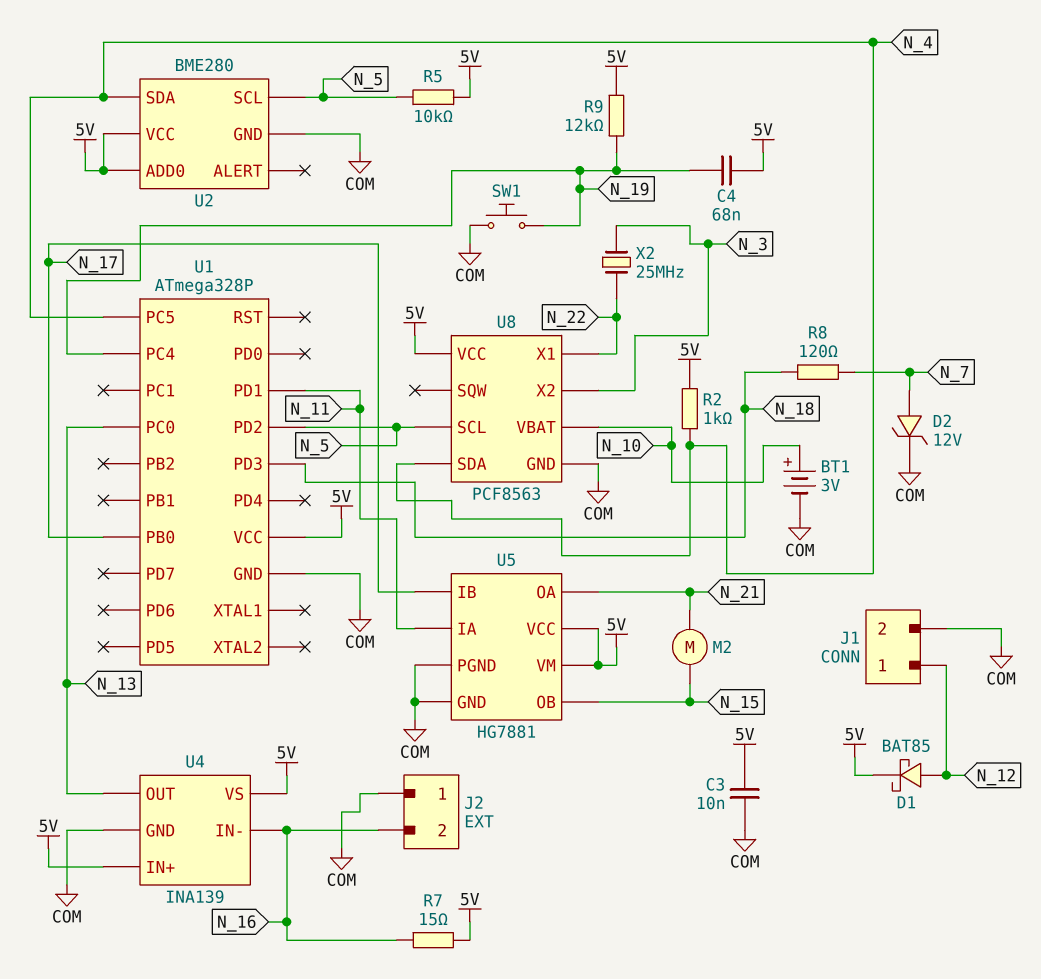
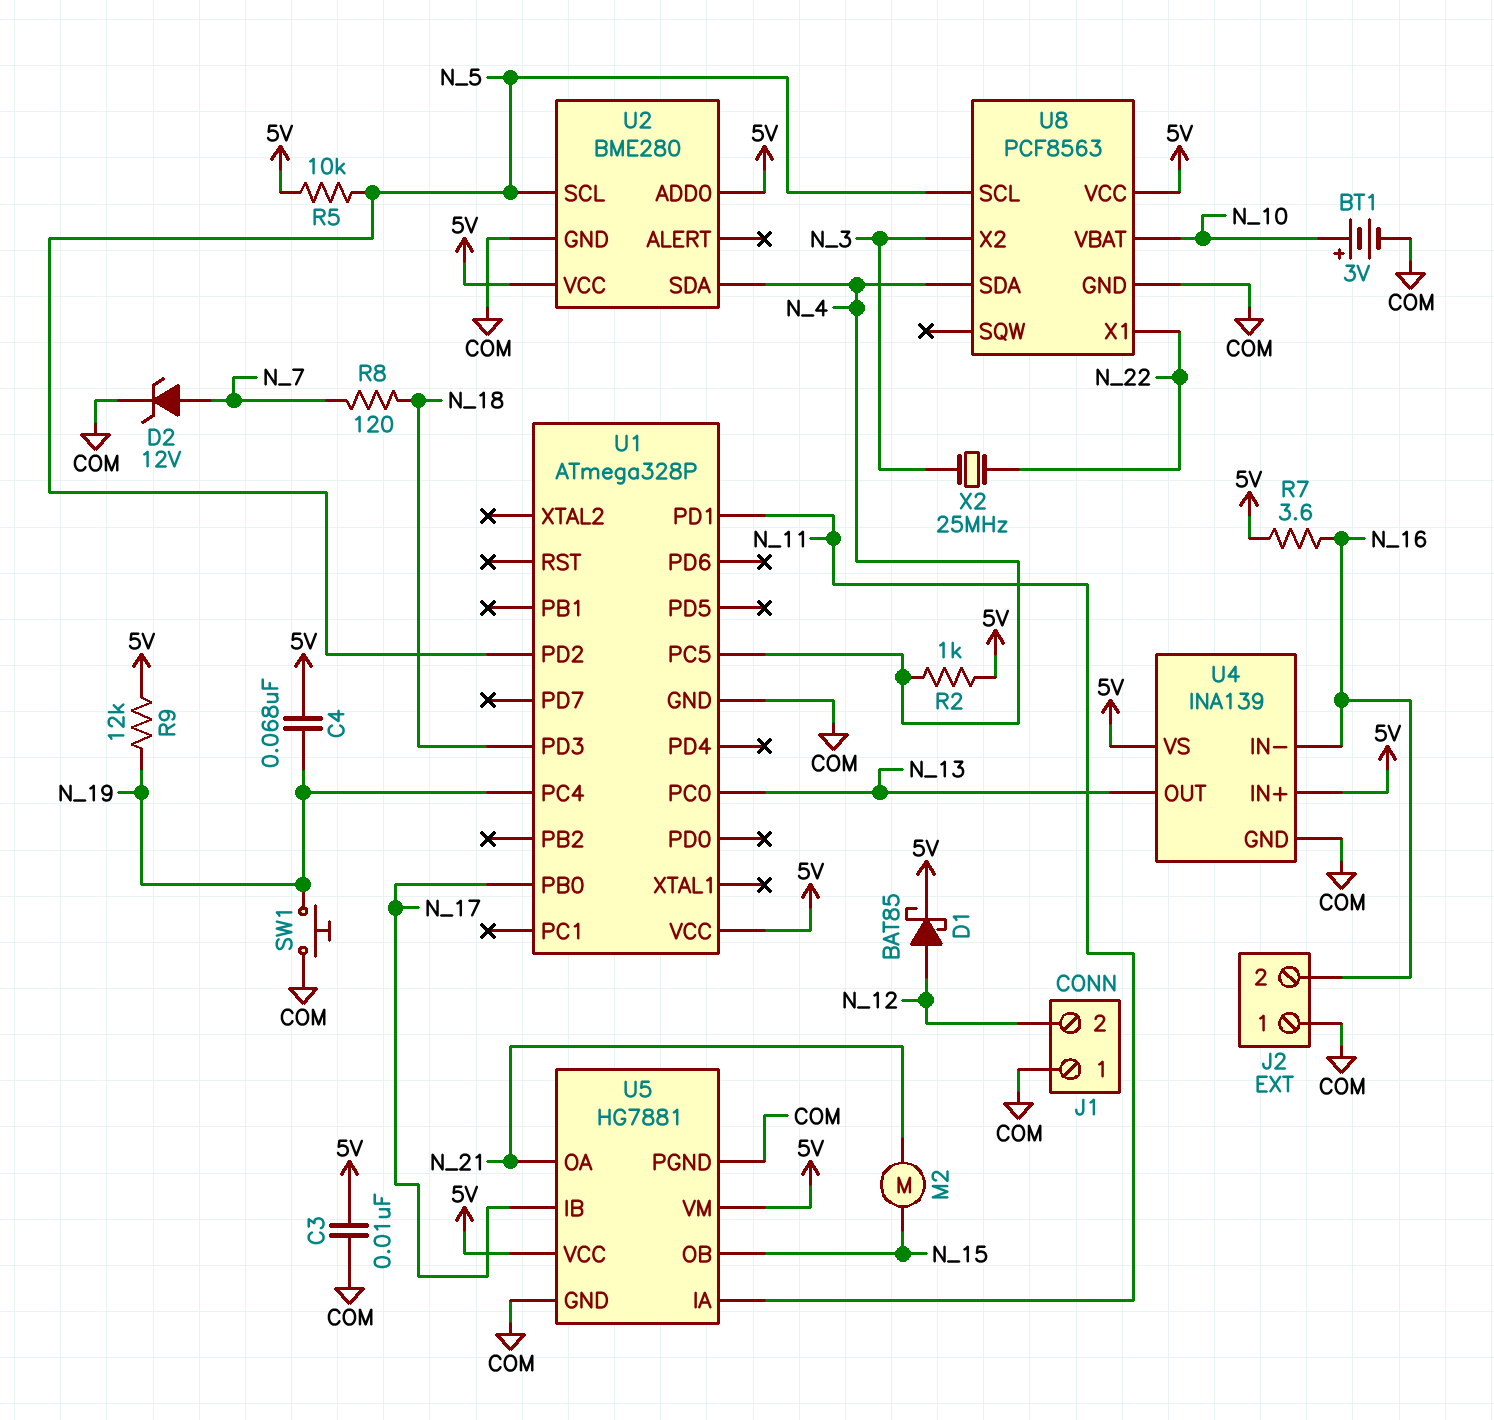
J1 pin 1: N_12 -> COM
J1 pin 2: COM -> N_12
R7: 15 (5V, N_16) -> 3.6 (5V, N_16)

